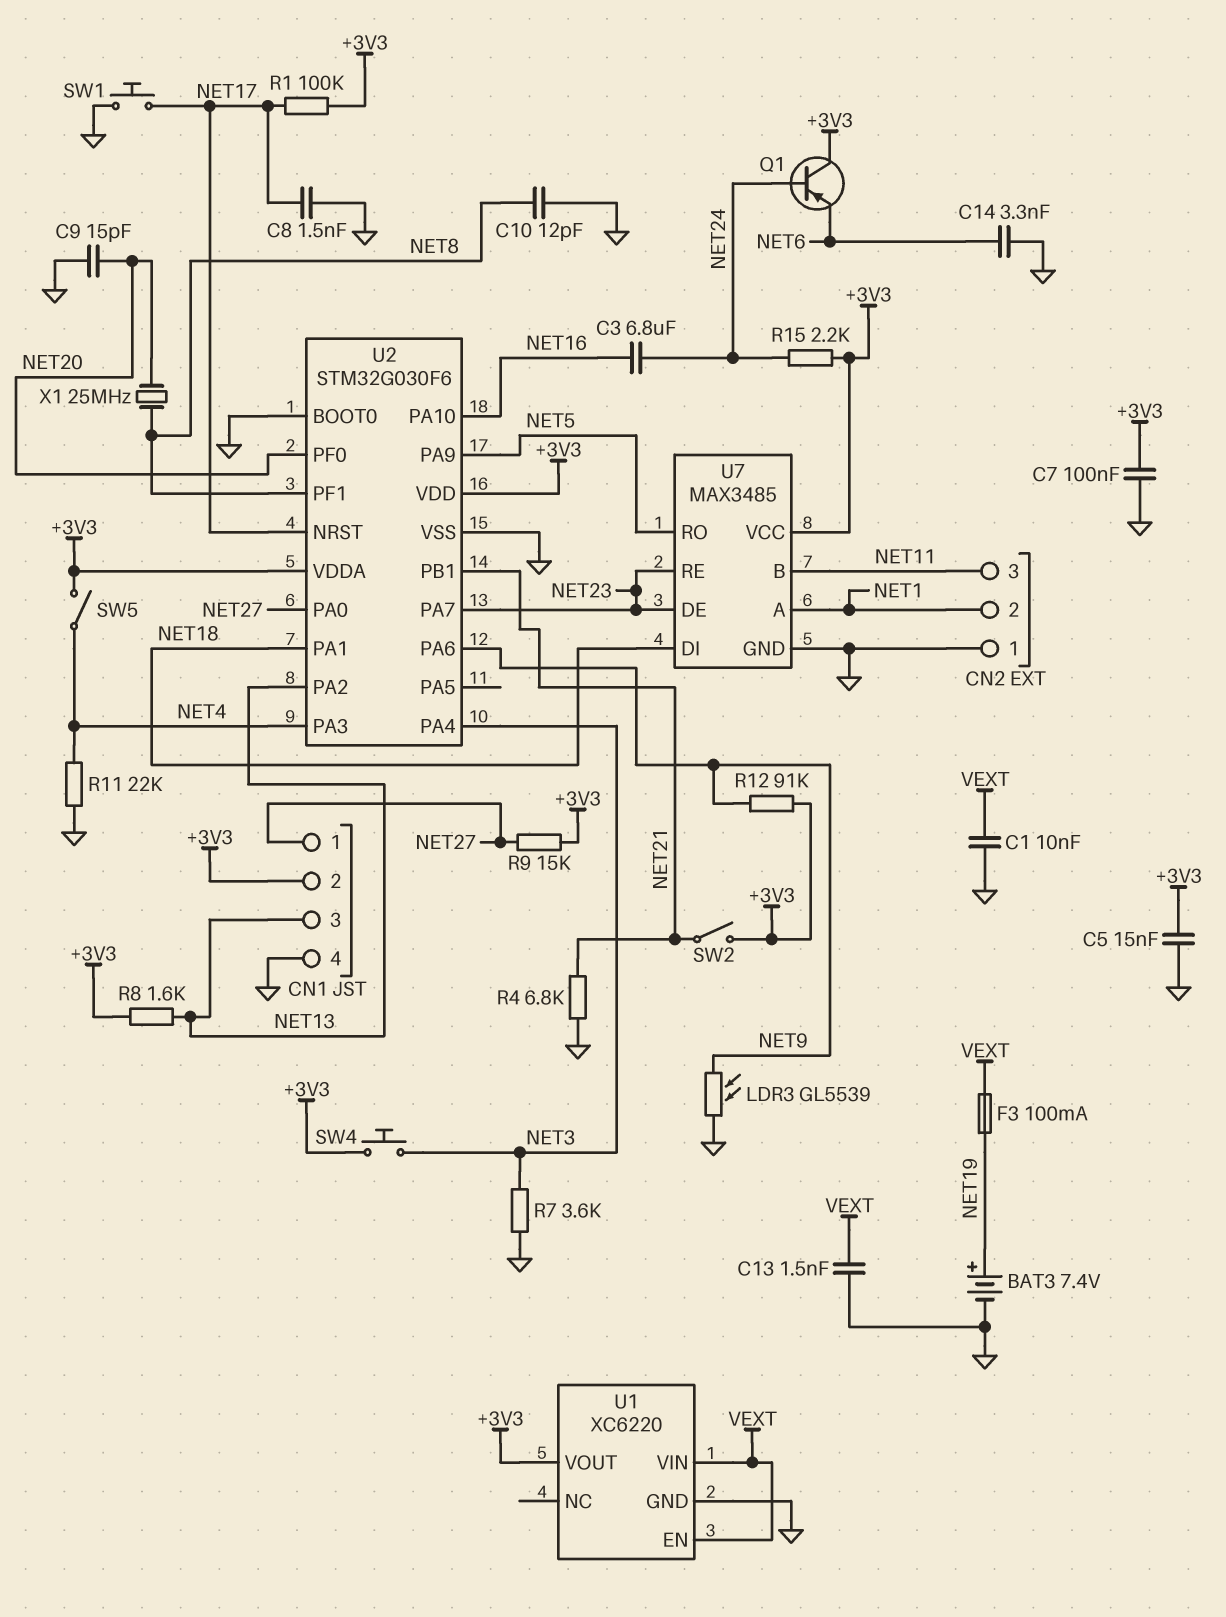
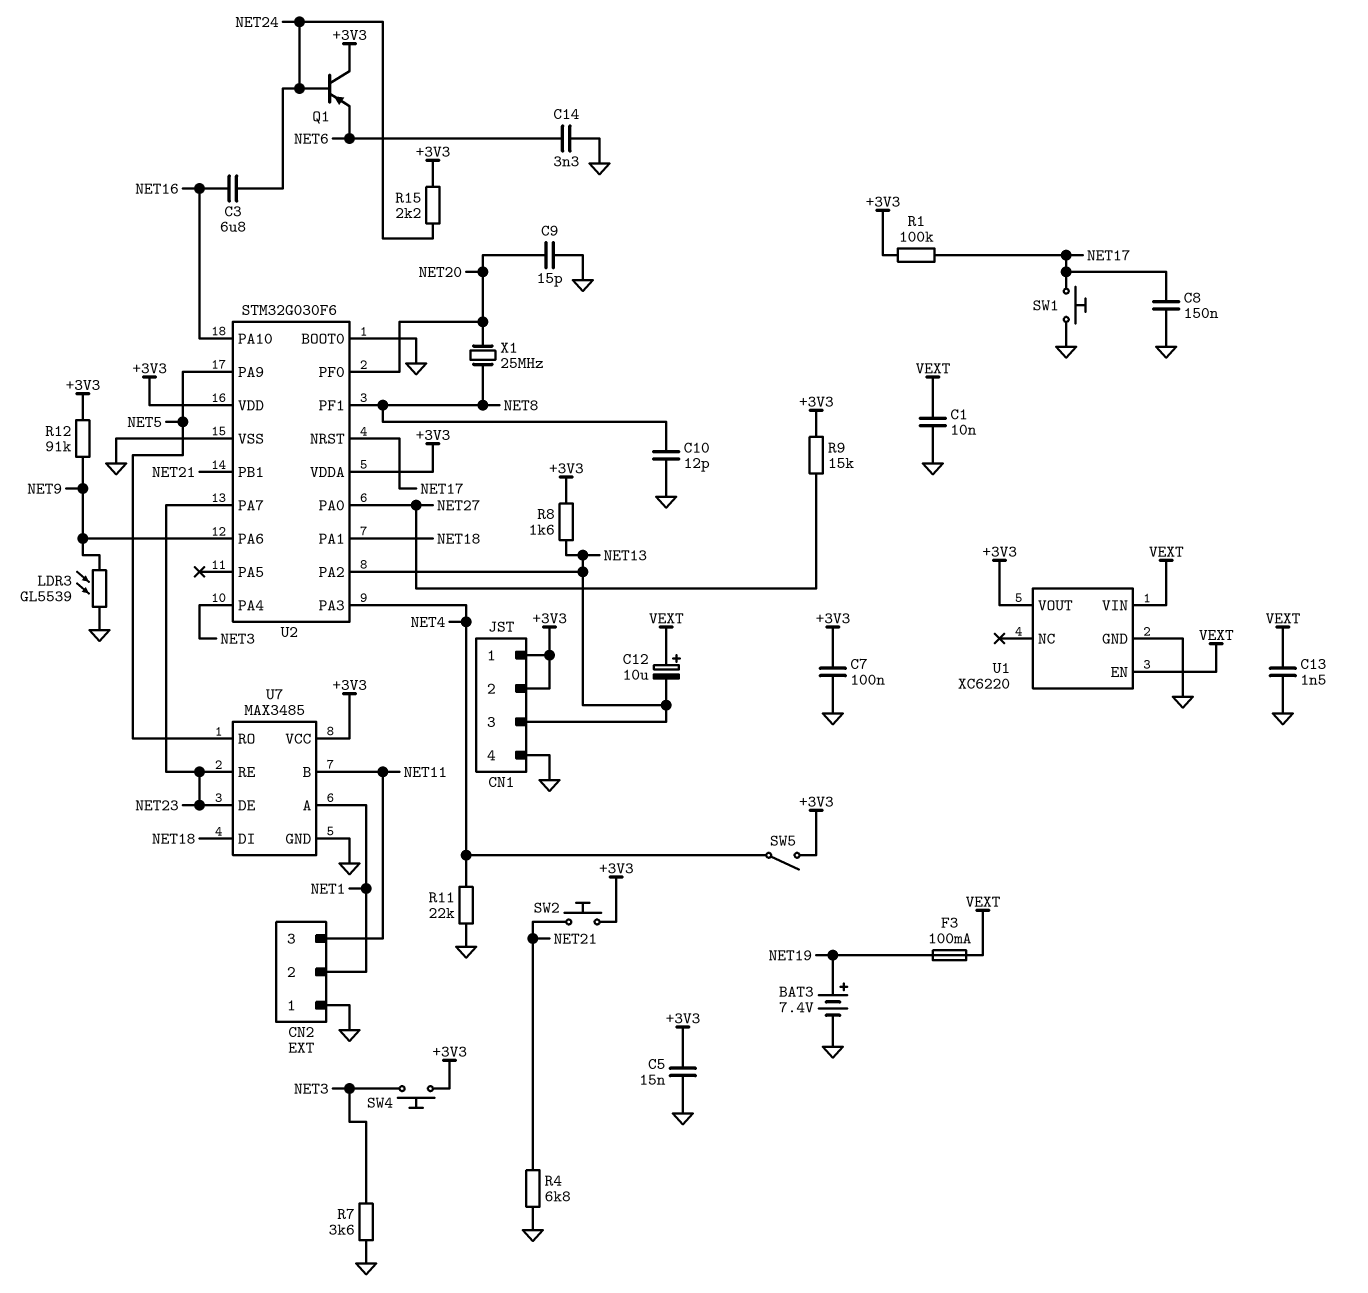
C8: 1.5nF (GND, NET17) -> 150nF (GND, NET17)
C12: none -> 10uF (plus VEXT, minus NET13)
CN1 pin 1: NET27 -> +3V3
SW2: switch (+3V3, NET21) -> button (+3V3, NET21)

